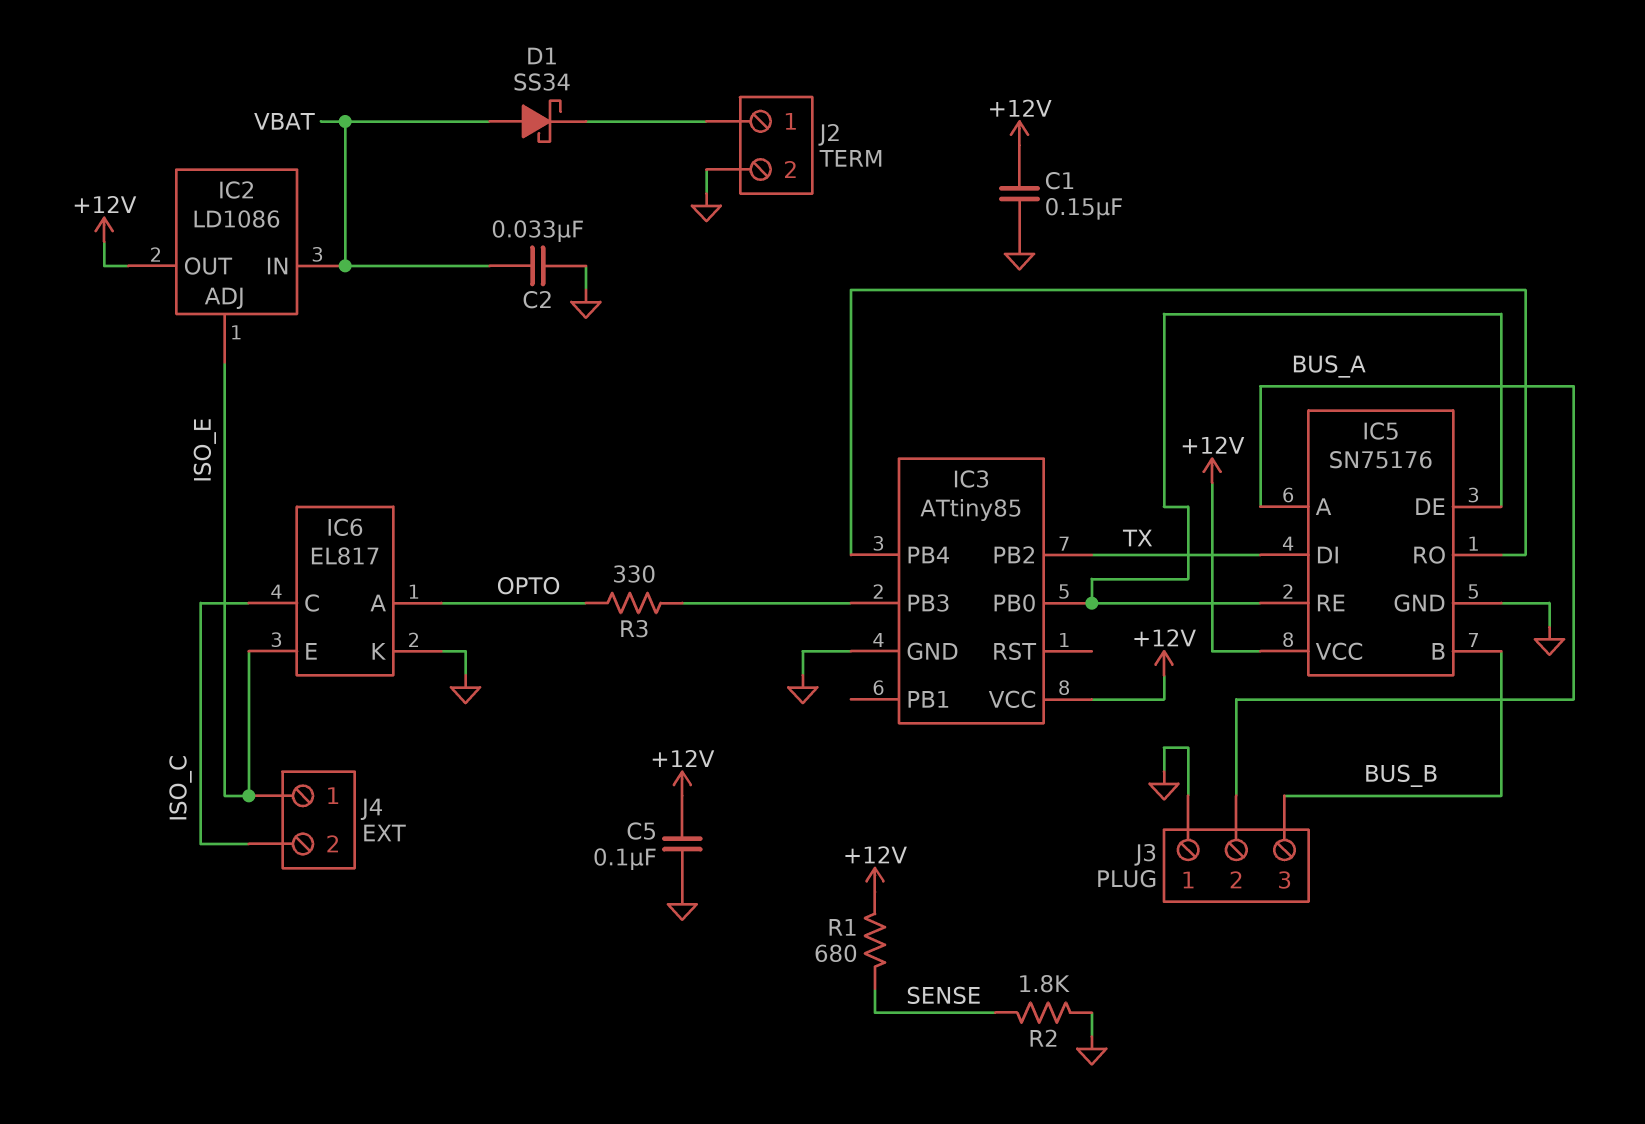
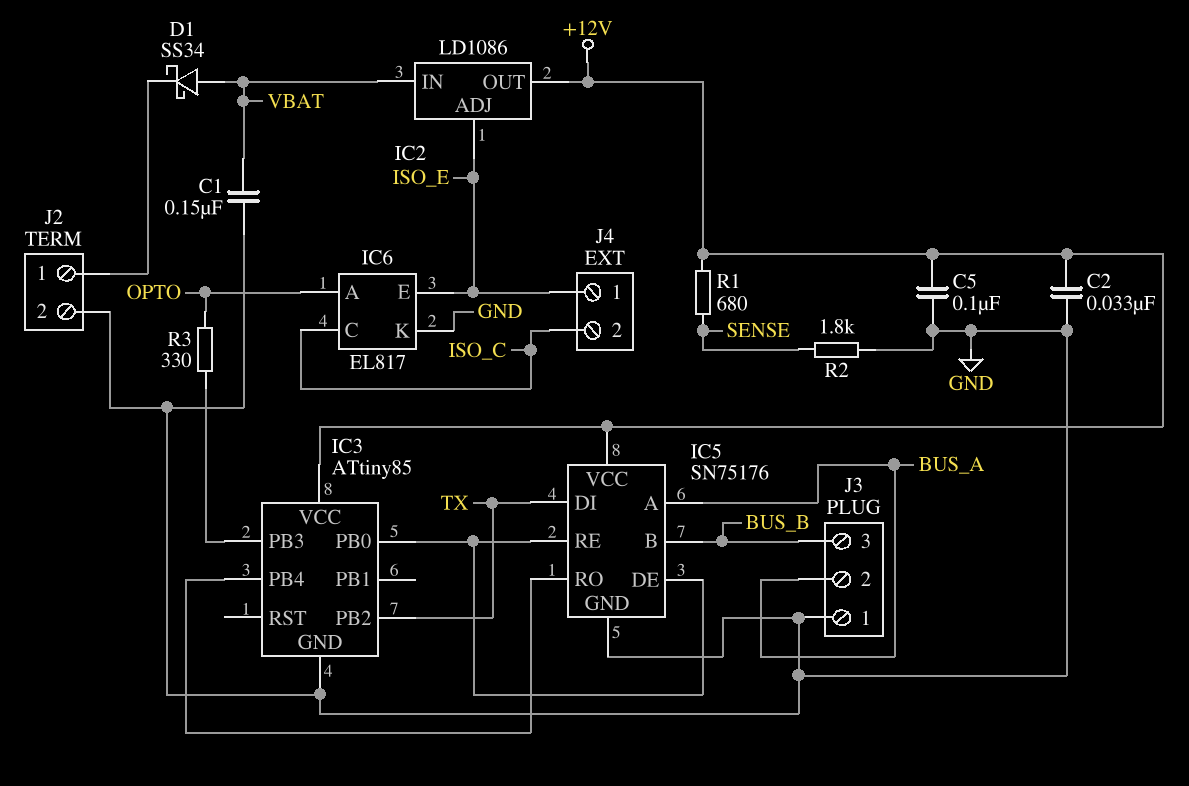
C1: 150nF (+12V, GND) -> 150nF (GND, VBAT)
C2: 33nF (GND, VBAT) -> 33nF (+12V, GND)

